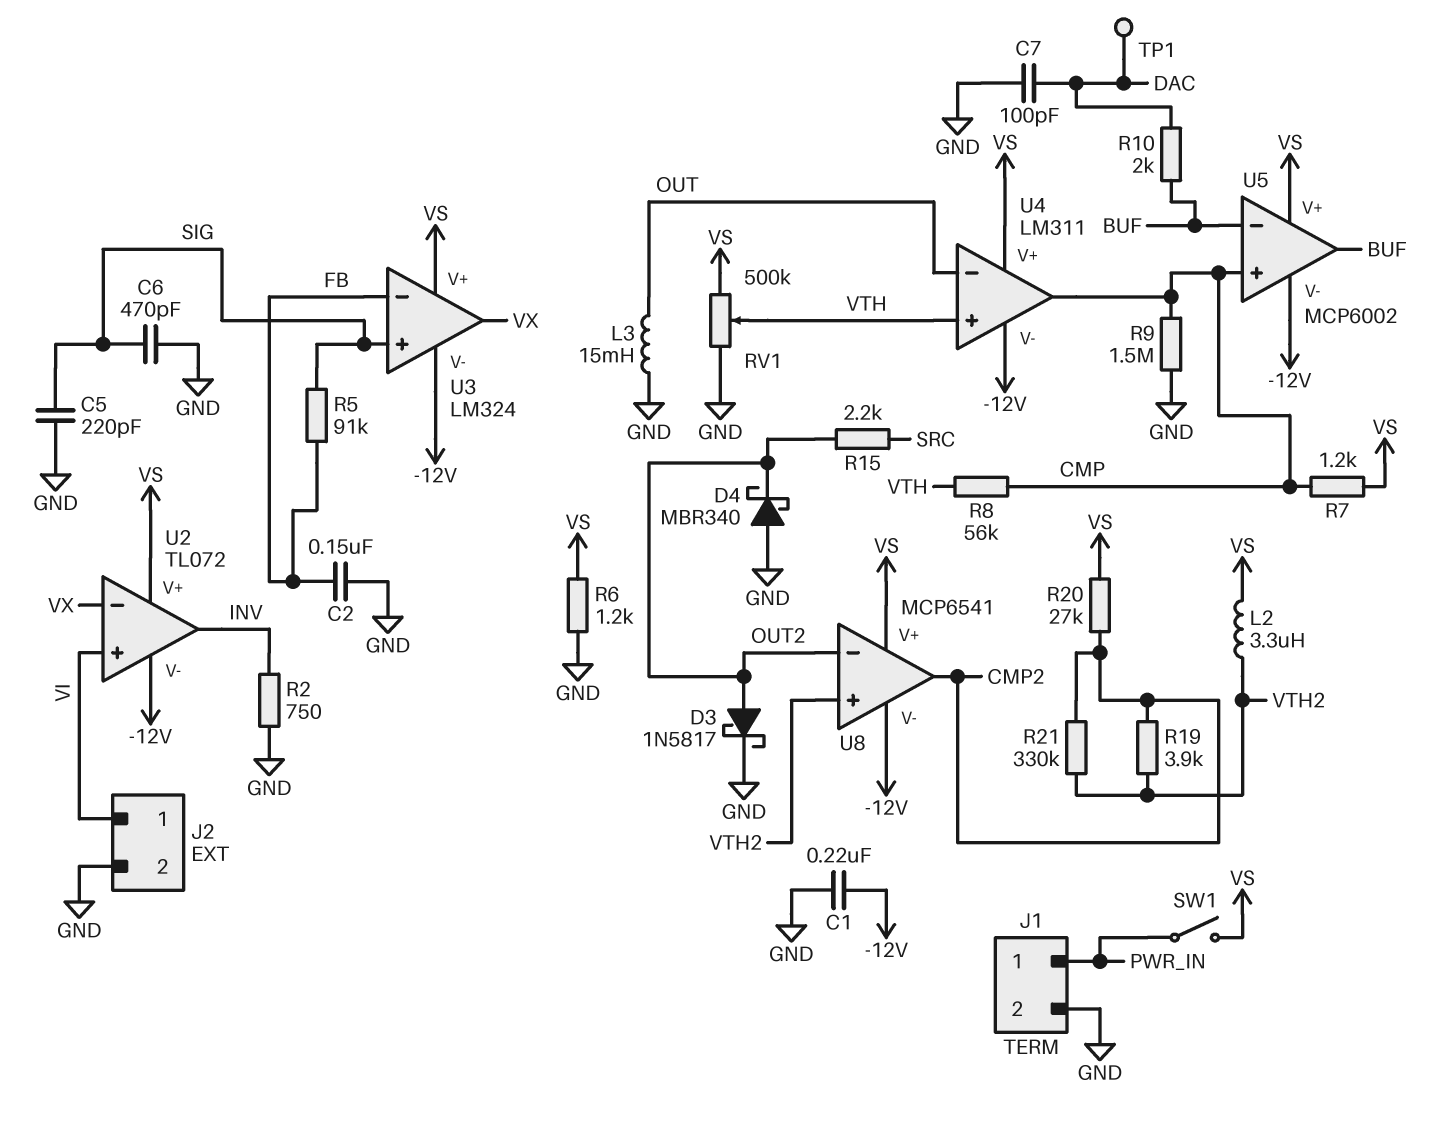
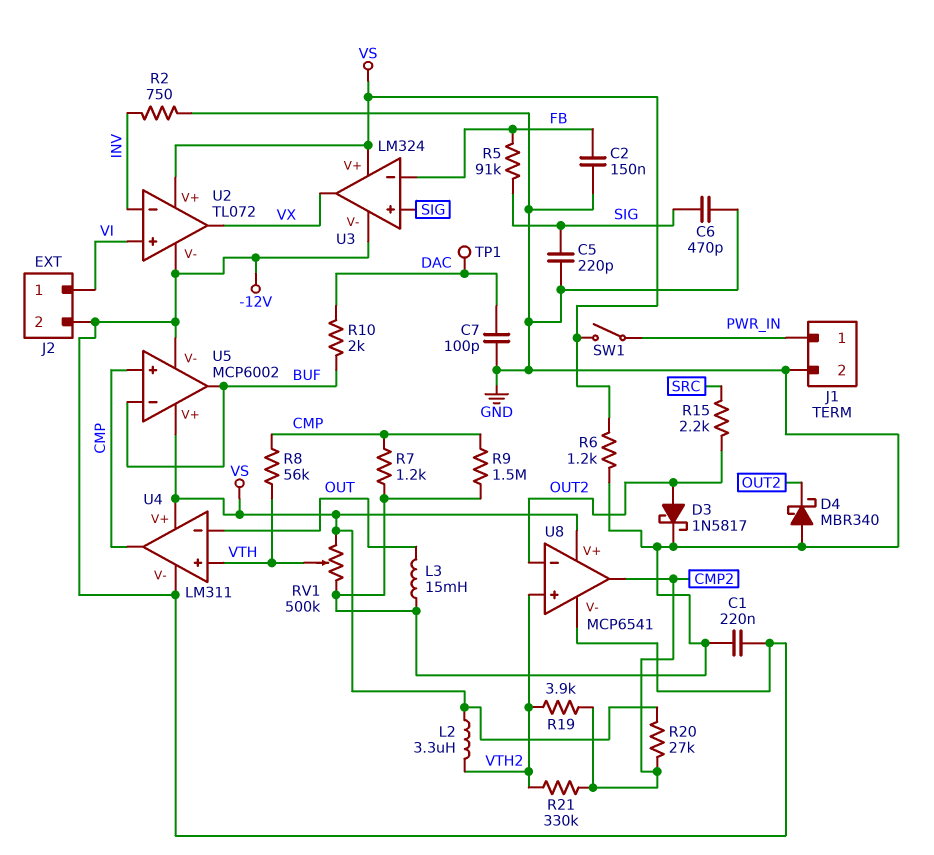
J2 pin 2: GND -> -12V
R7: 1.2k (CMP, VS) -> 1.2k (CMP, GND)
U2 pin in-: VX -> INV
U2 pin out: INV -> VX

